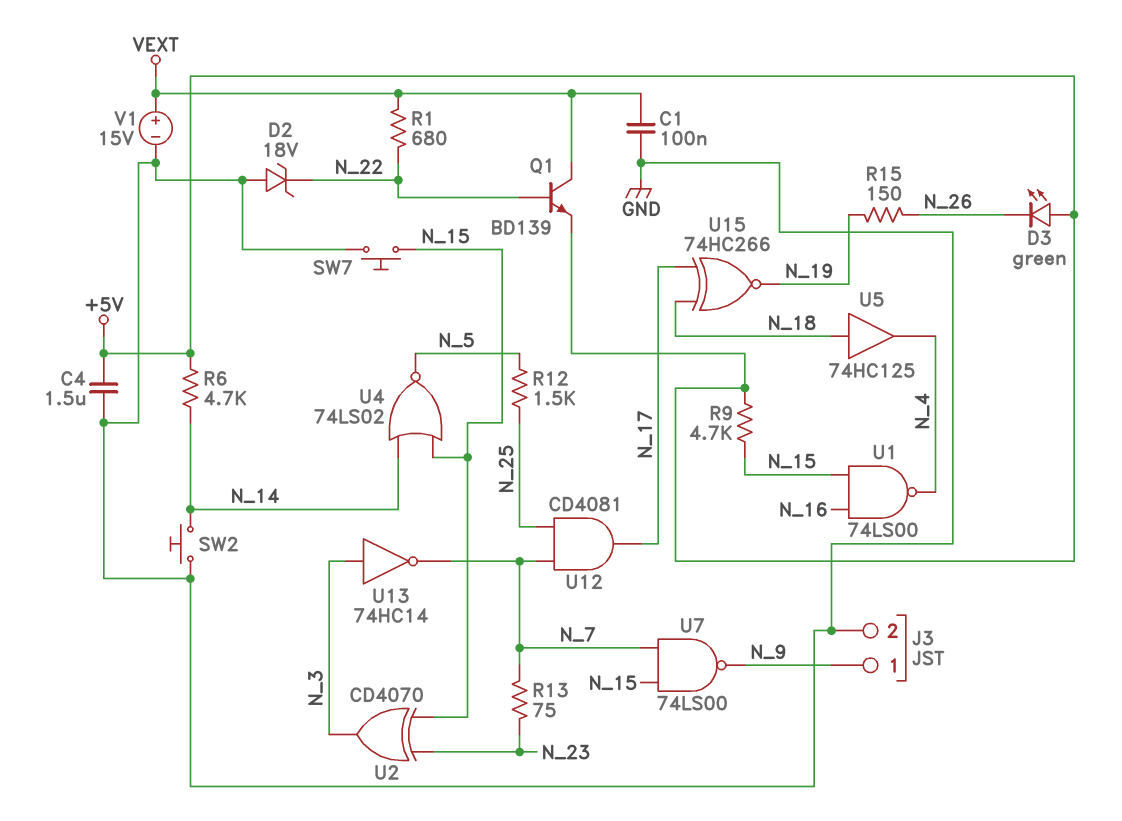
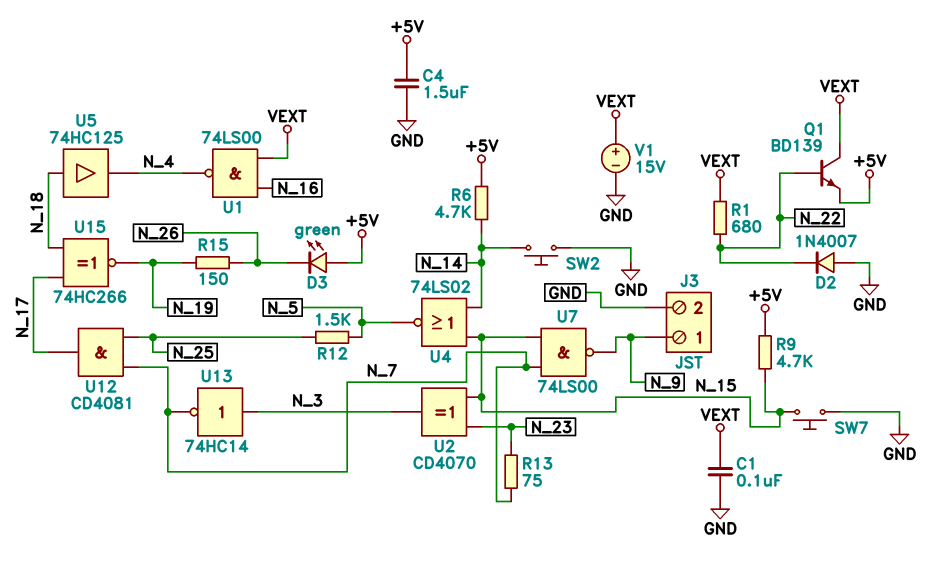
D2: zener 18V (A GND, K N_22) -> diode 1N4007 (A GND, K N_22)
U1: NAND 74LS00 (in N_15, in N_16, out N_4) -> NAND 74LS00 (in N_16, in VEXT, out N_4)

